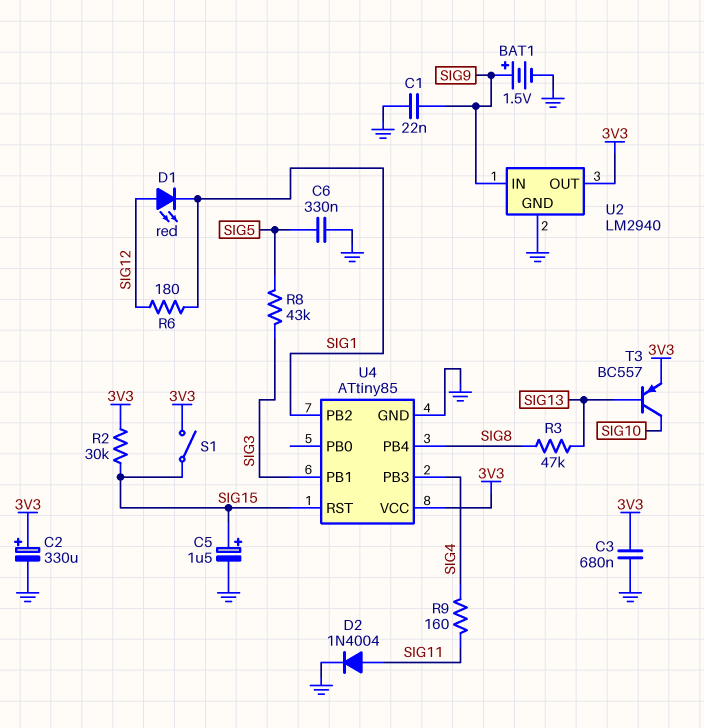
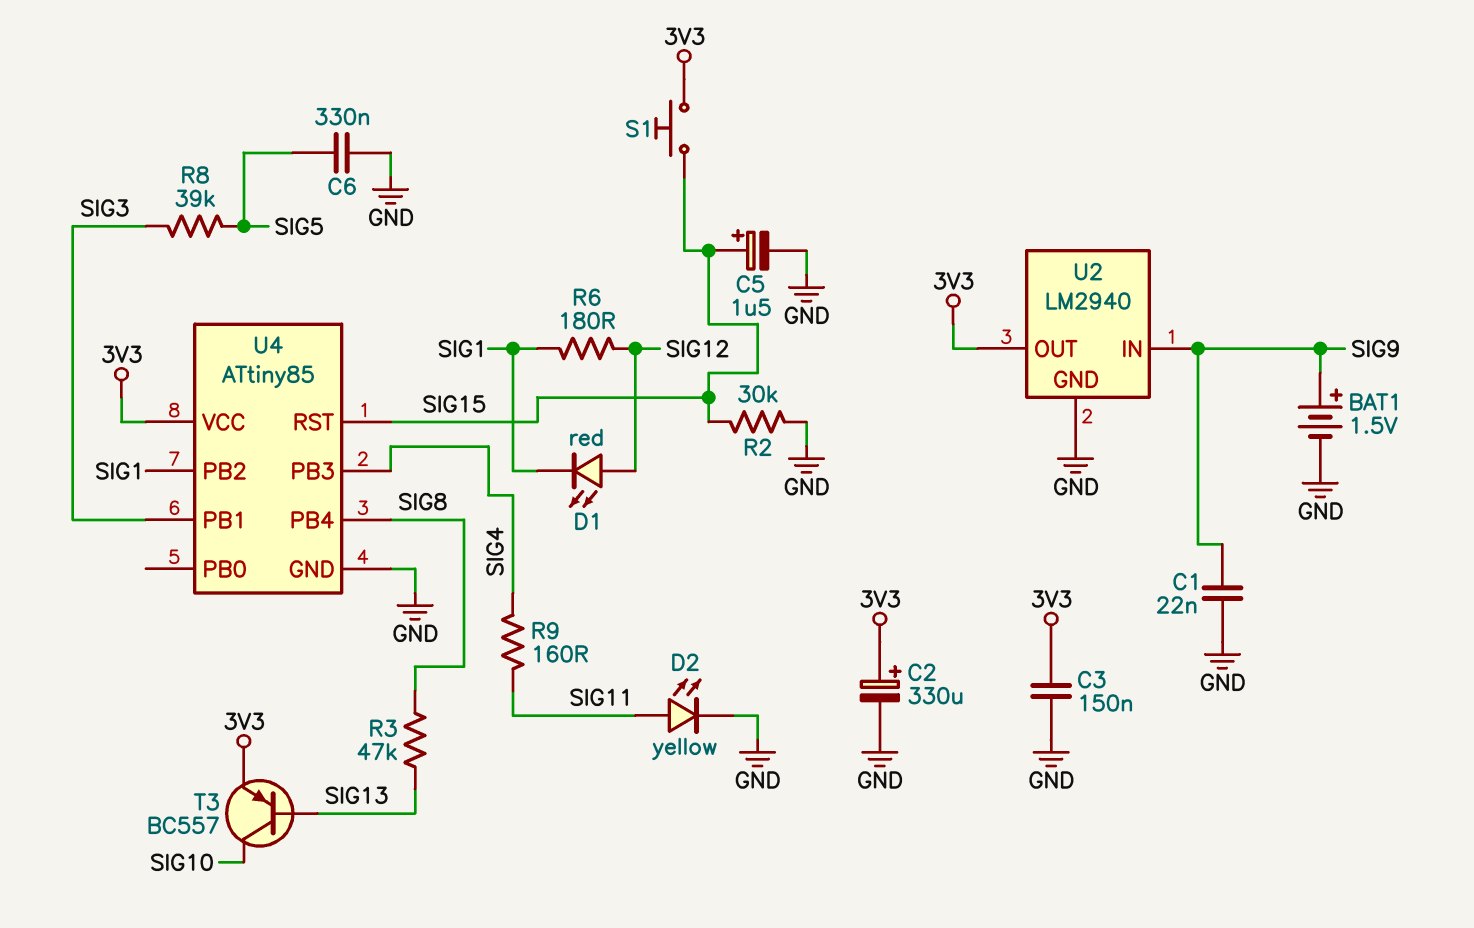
C3: 680nF (3V3, GND) -> 150nF (3V3, GND)
D2: diode 1N4004 (A SIG11, K GND) -> LED yellow (A SIG11, K GND)
R2: 30k (3V3, SIG15) -> 30k (GND, SIG15)
R8: 43k (SIG3, SIG5) -> 39k (SIG3, SIG5)
S1: switch (3V3, SIG15) -> button (3V3, SIG15)

